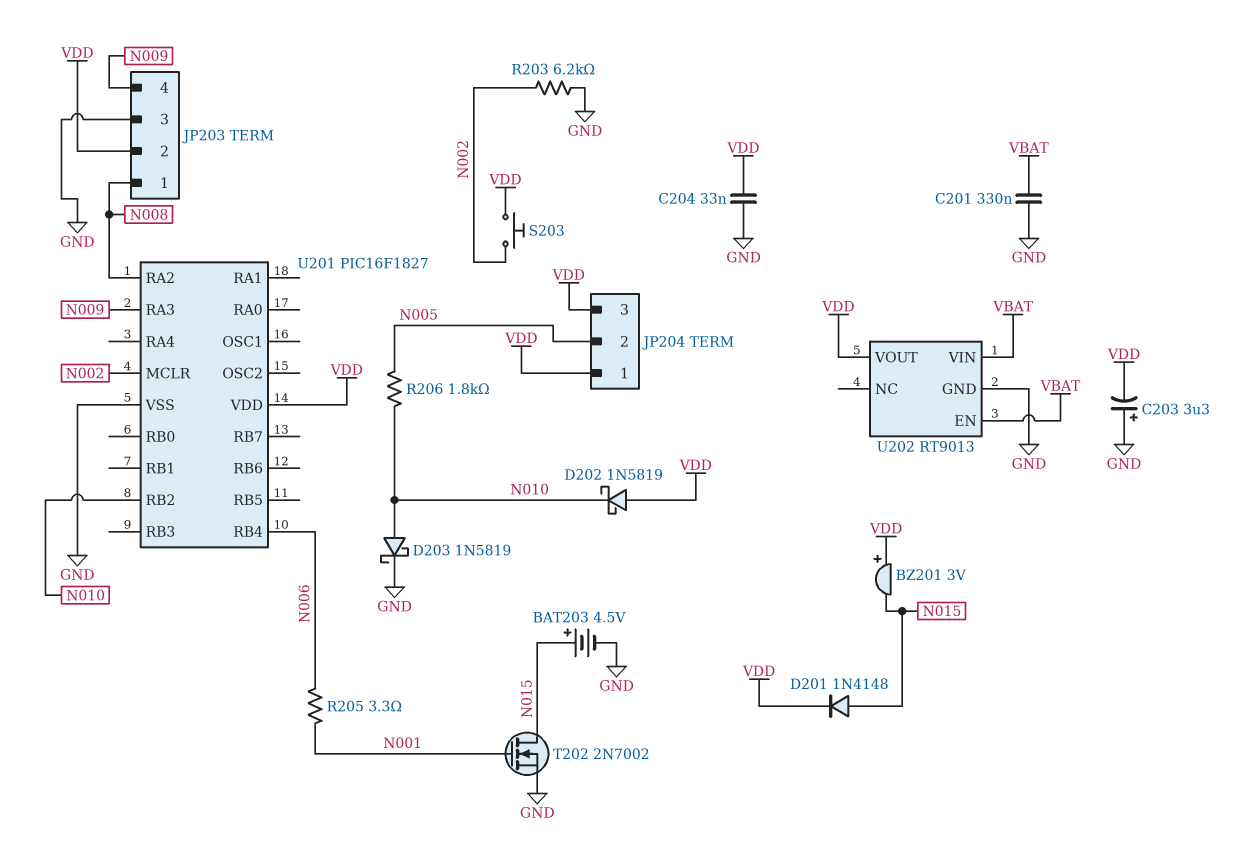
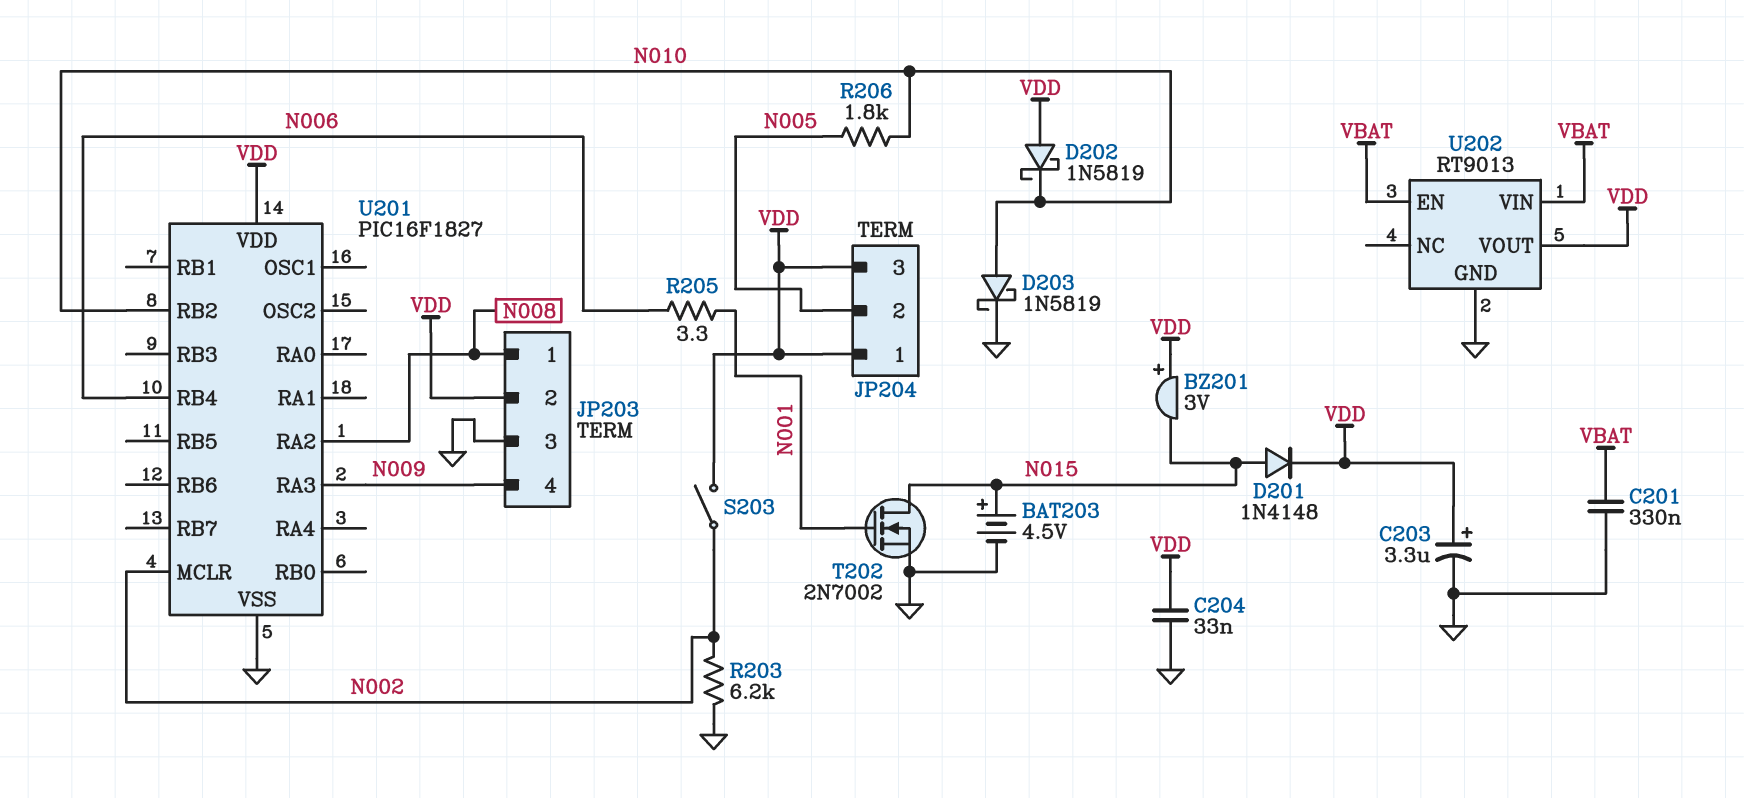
C203: 3.3uF (plus GND, minus VDD) -> 3.3uF (plus VDD, minus GND)
S203: button (N002, VDD) -> switch (N002, VDD)

